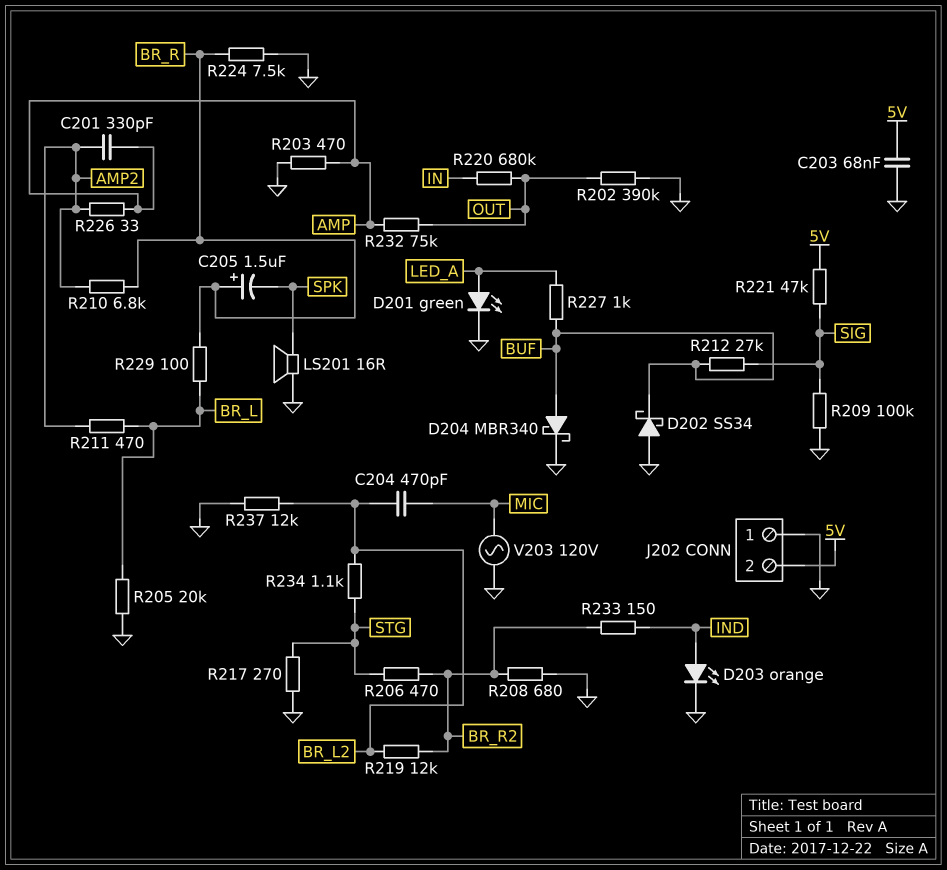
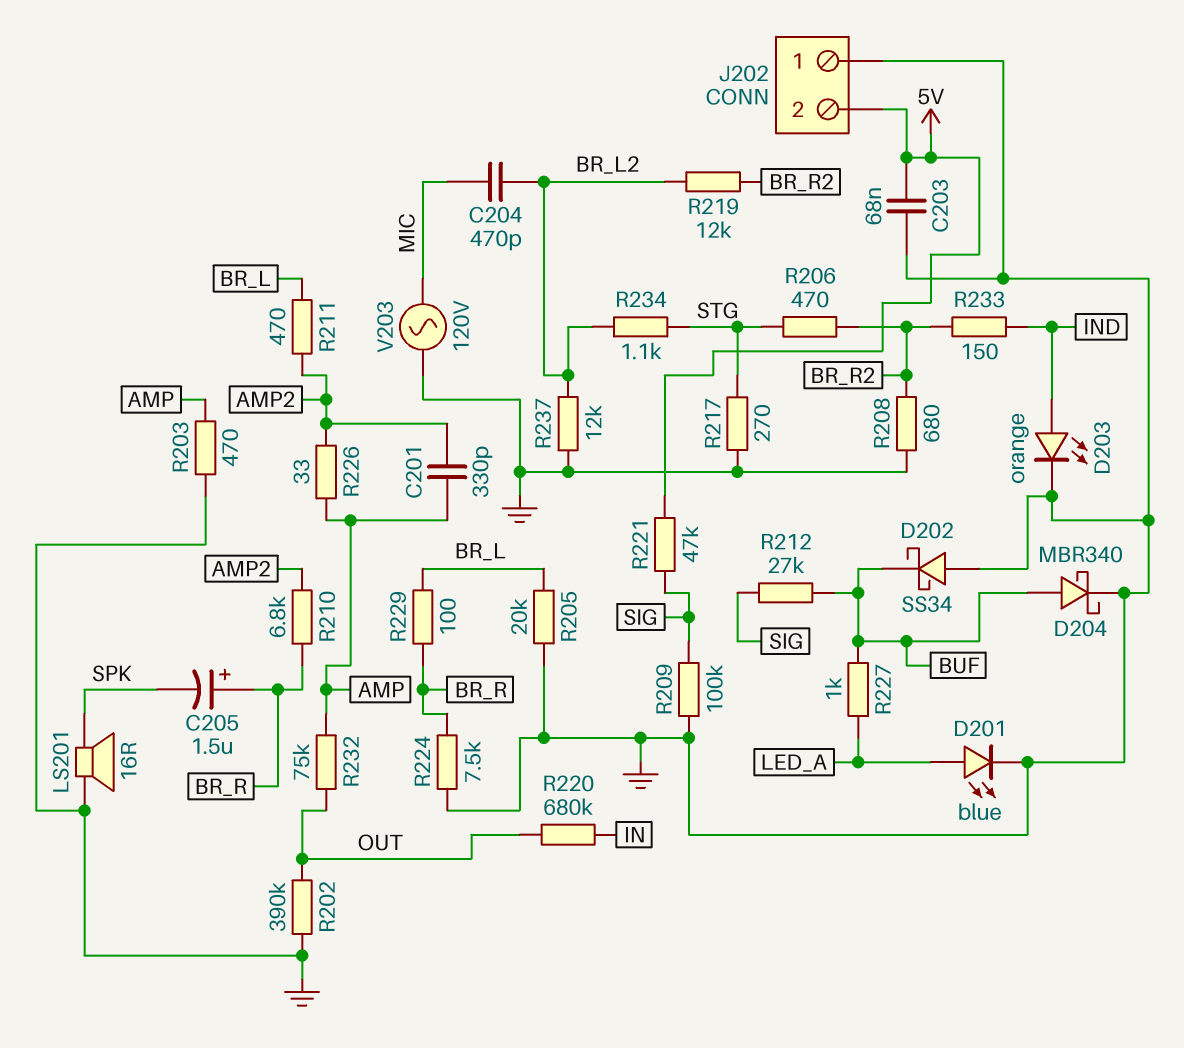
D201: LED green (A LED_A, K GND) -> LED blue (A LED_A, K GND)

